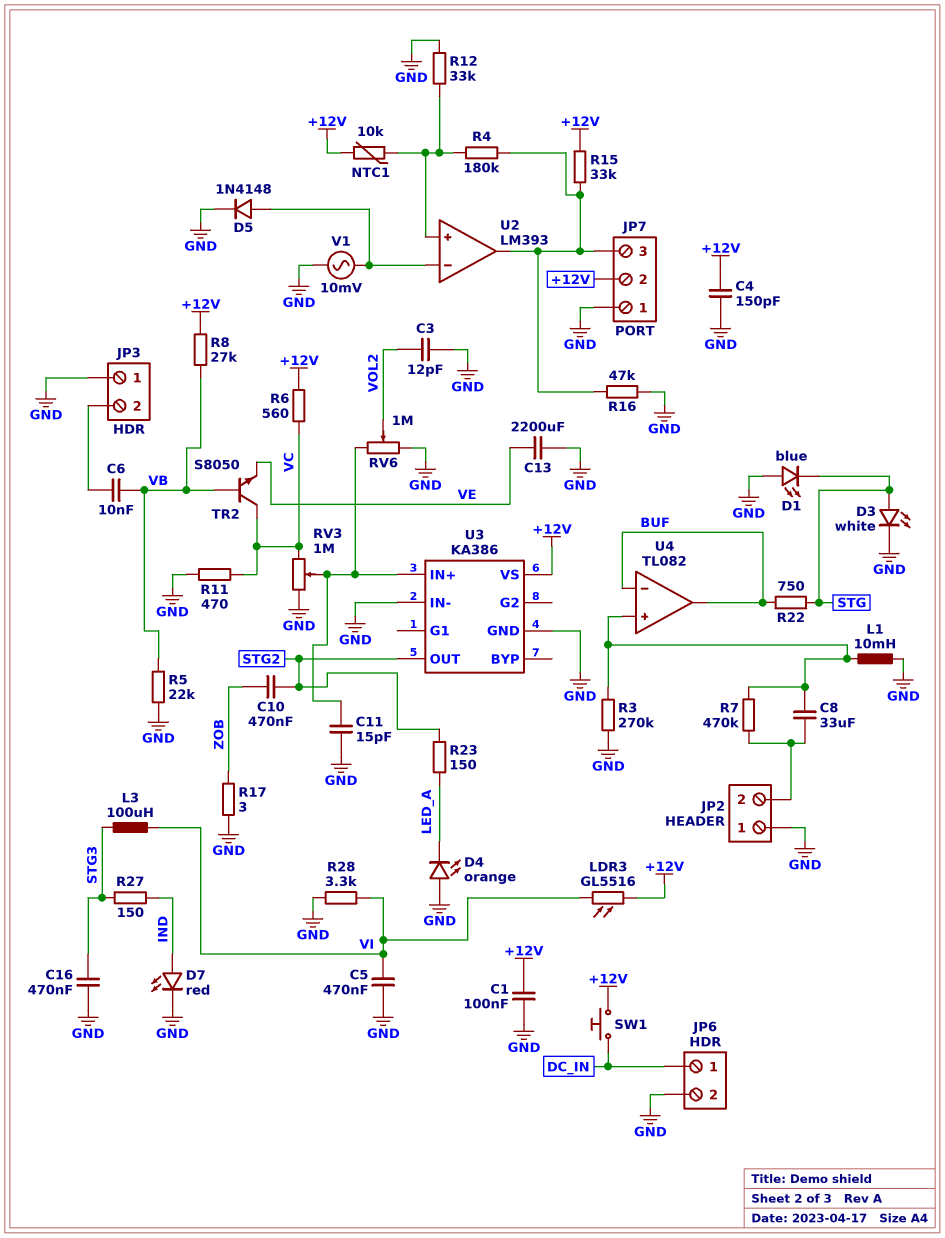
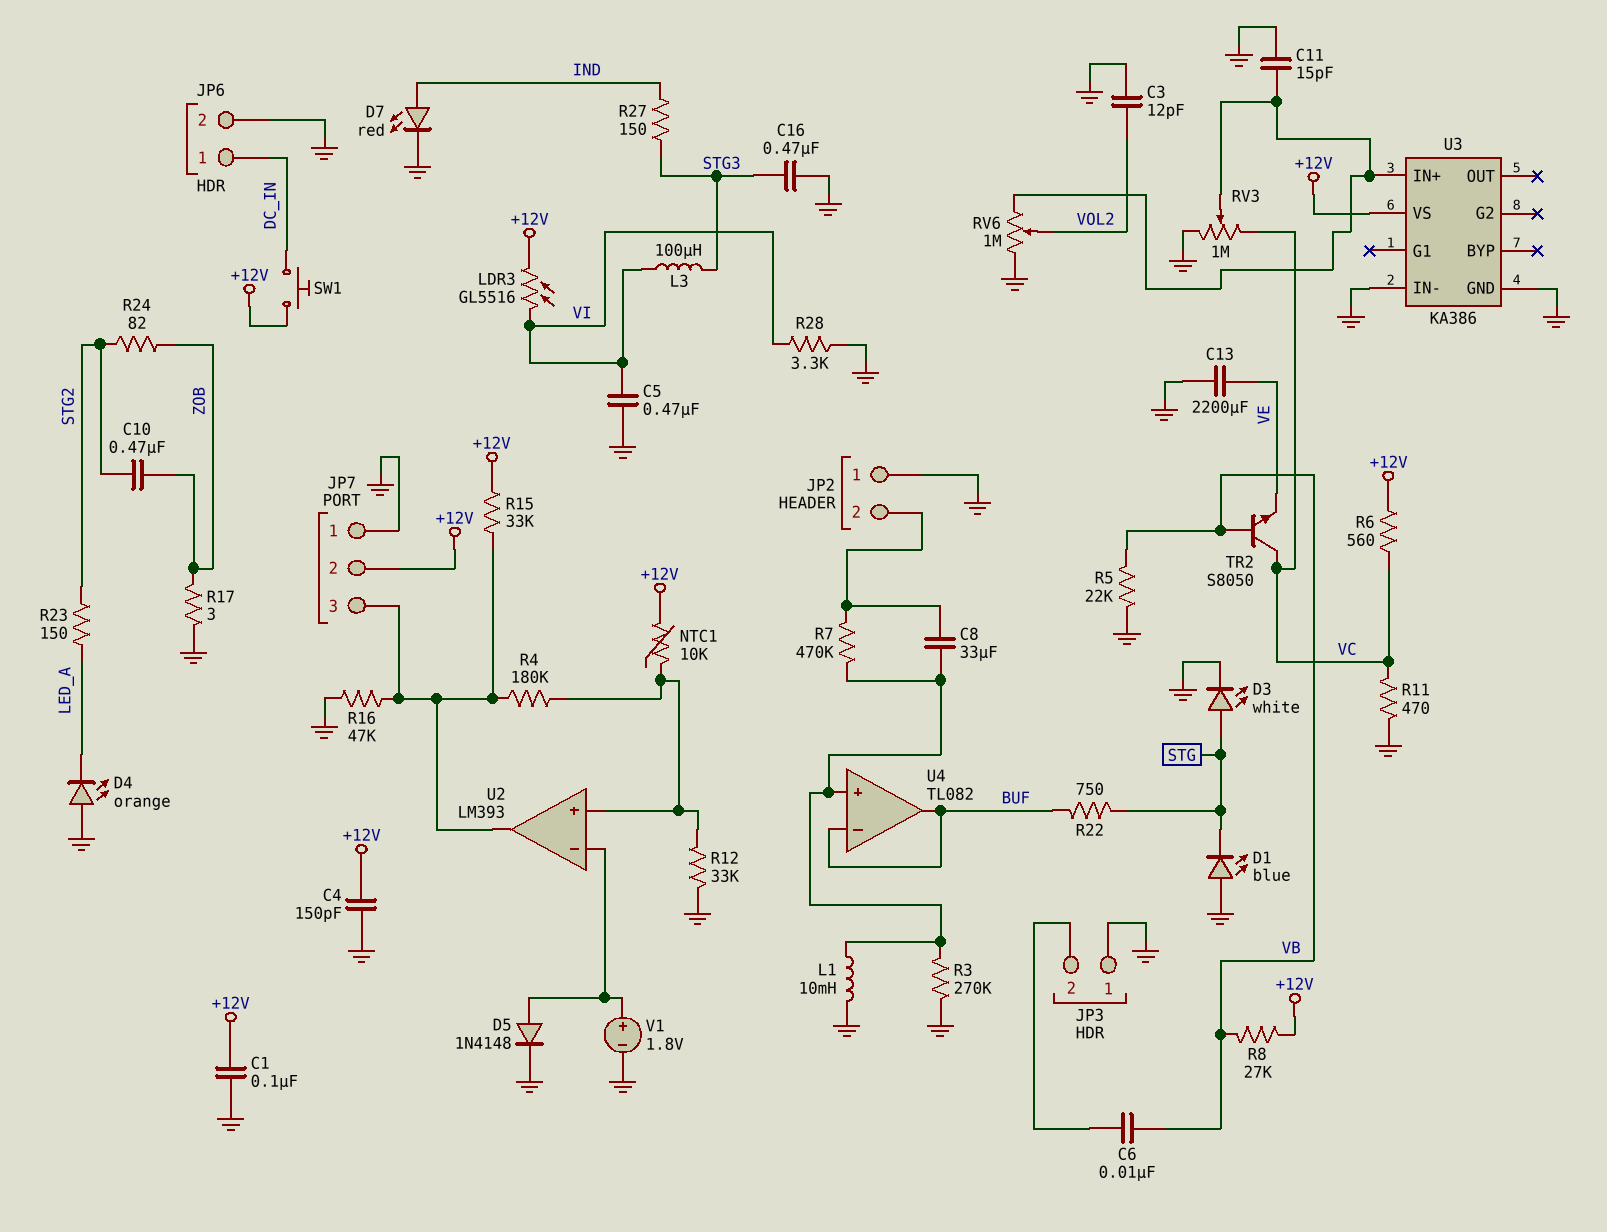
R24: none -> 82 (STG2, ZOB)
U3 pin OUT: STG2 -> none
V1: AC 10mV (GND, U2/in-) -> 1.8V (plus U2/in-, minus GND)

